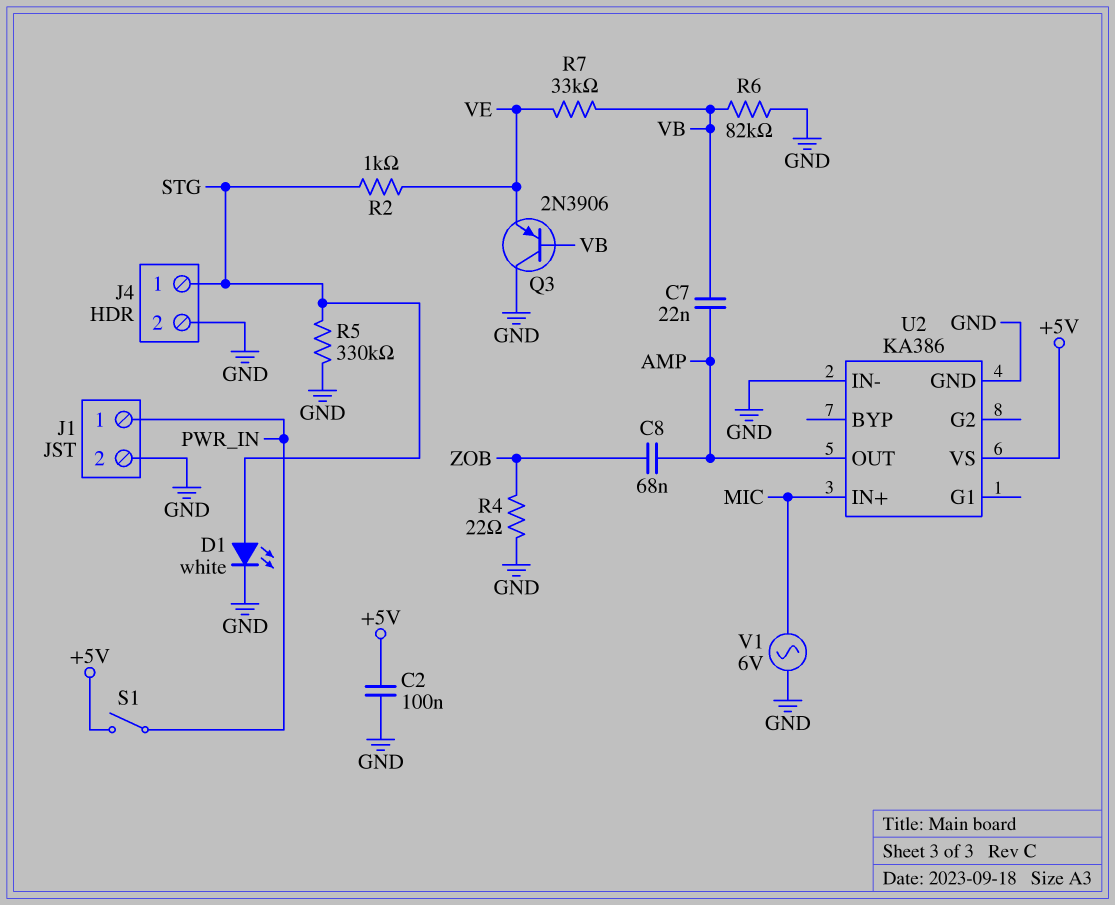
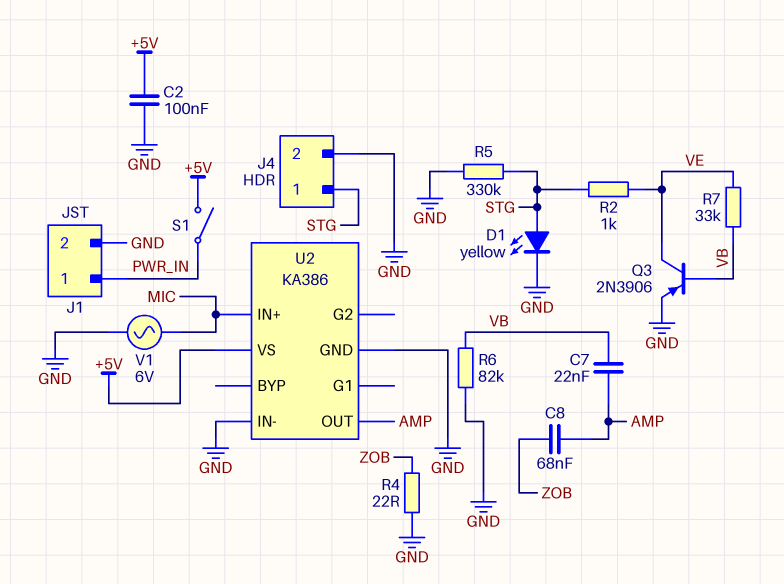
D1: LED white (A STG, K GND) -> LED yellow (A STG, K GND)
Q3: PNP 2N3906 (B VB, C GND, E VE) -> PNP 2N3906 (B VB, C VE, E GND)

